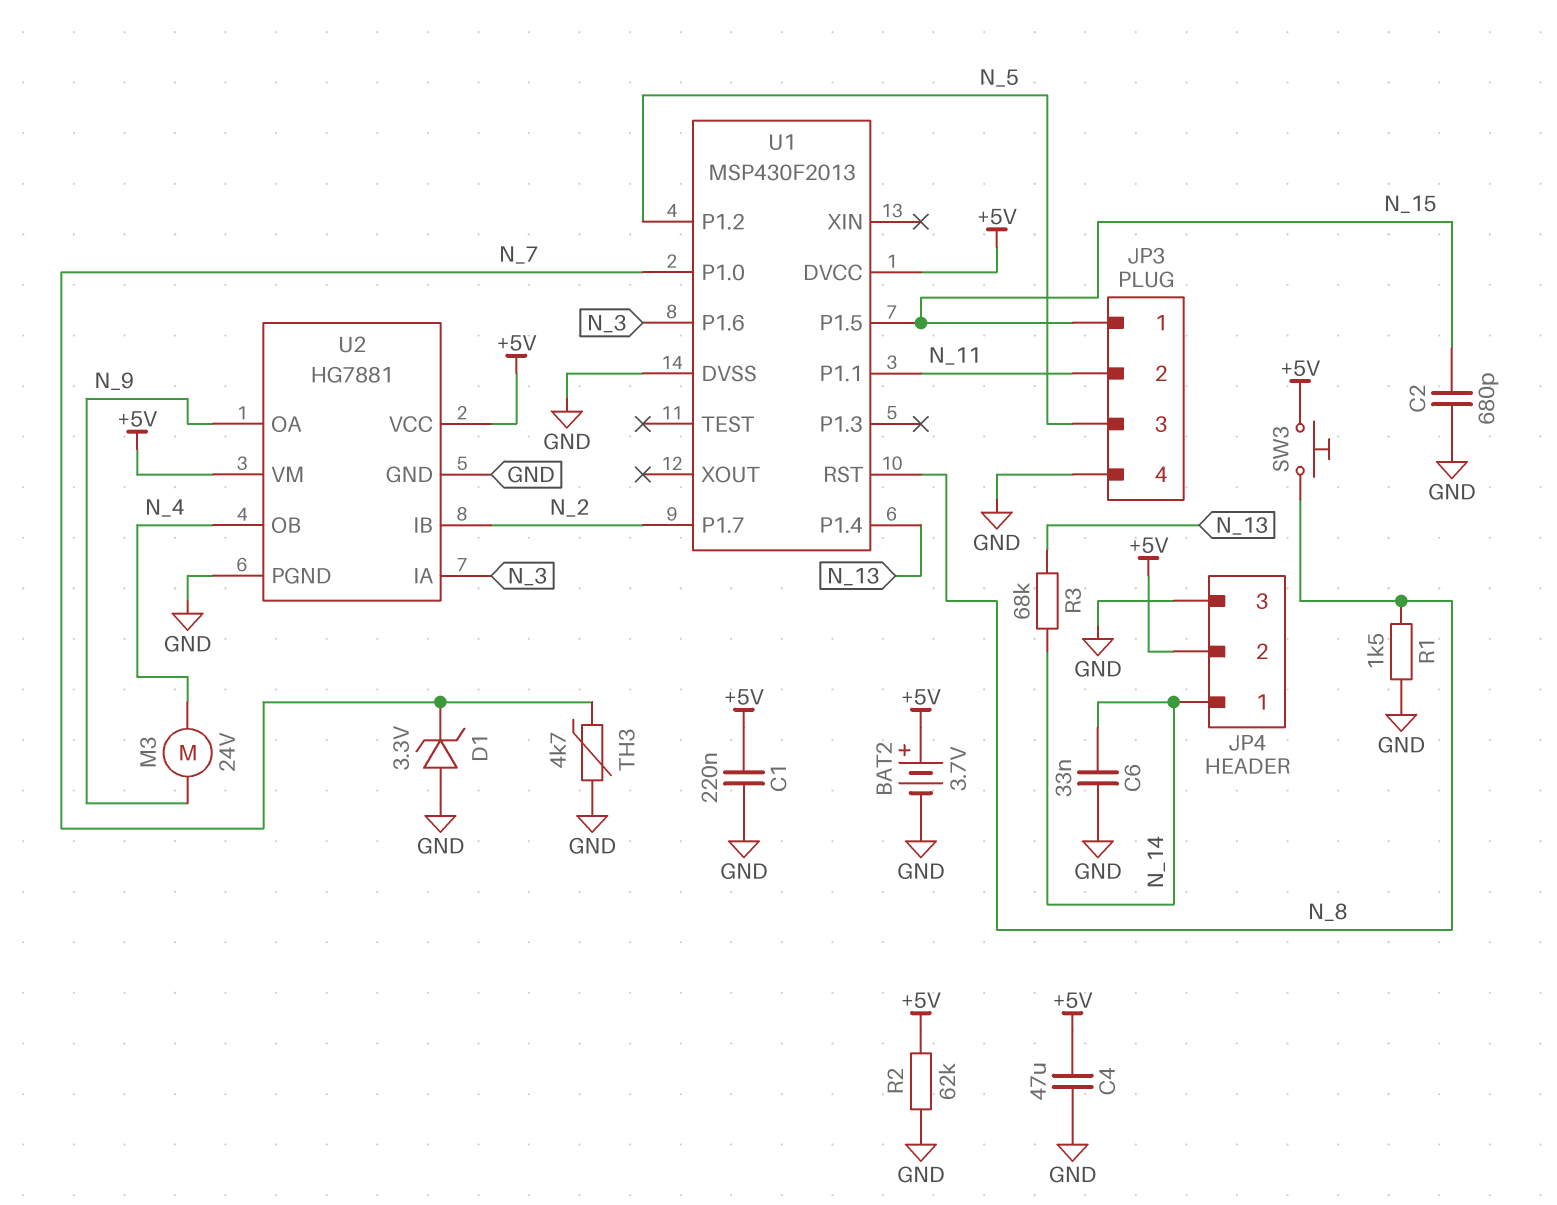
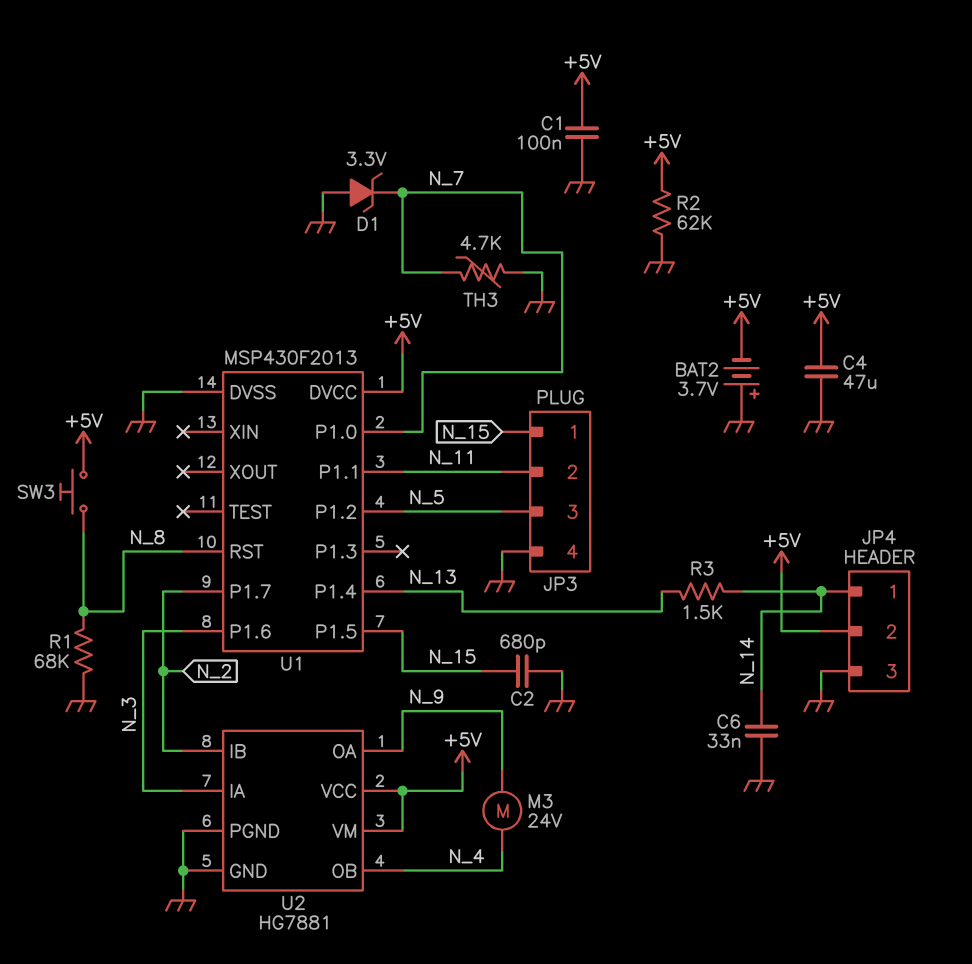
BAT2: 3.7V (plus +5V, minus GND) -> 3.7V (plus GND, minus +5V)
C1: 220nF (+5V, GND) -> 100nF (+5V, GND)
R1: 1.5k (GND, N_8) -> 68k (GND, N_8)
R3: 68k (N_13, N_14) -> 1.5k (N_13, N_14)

